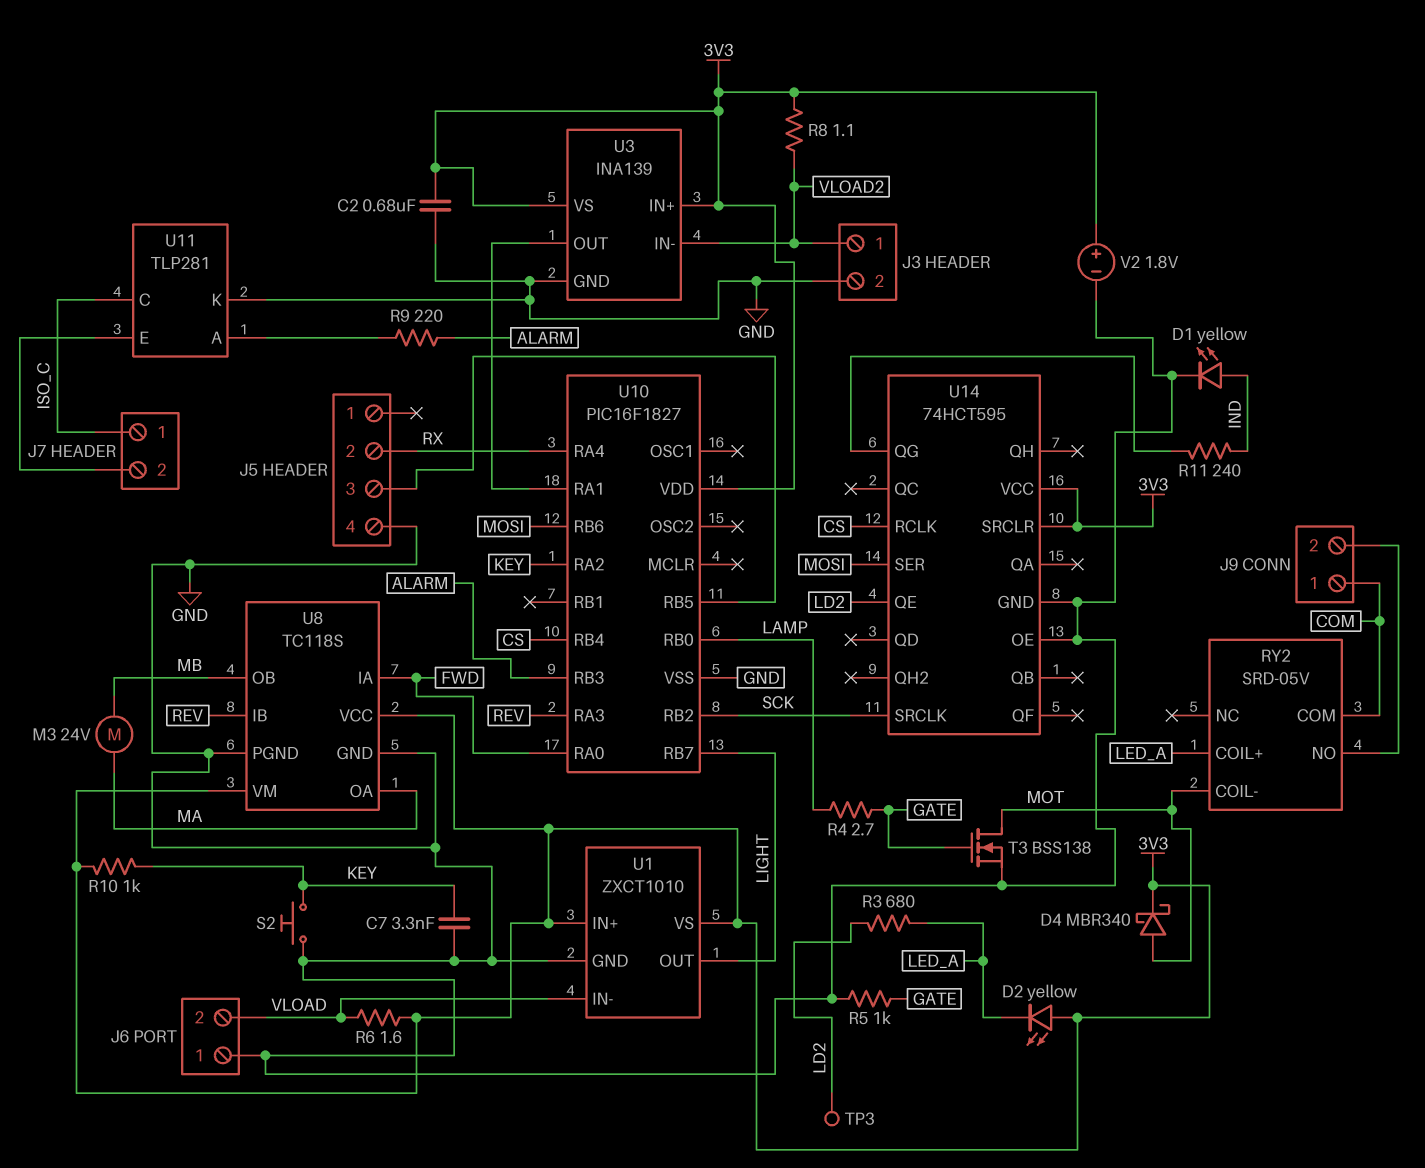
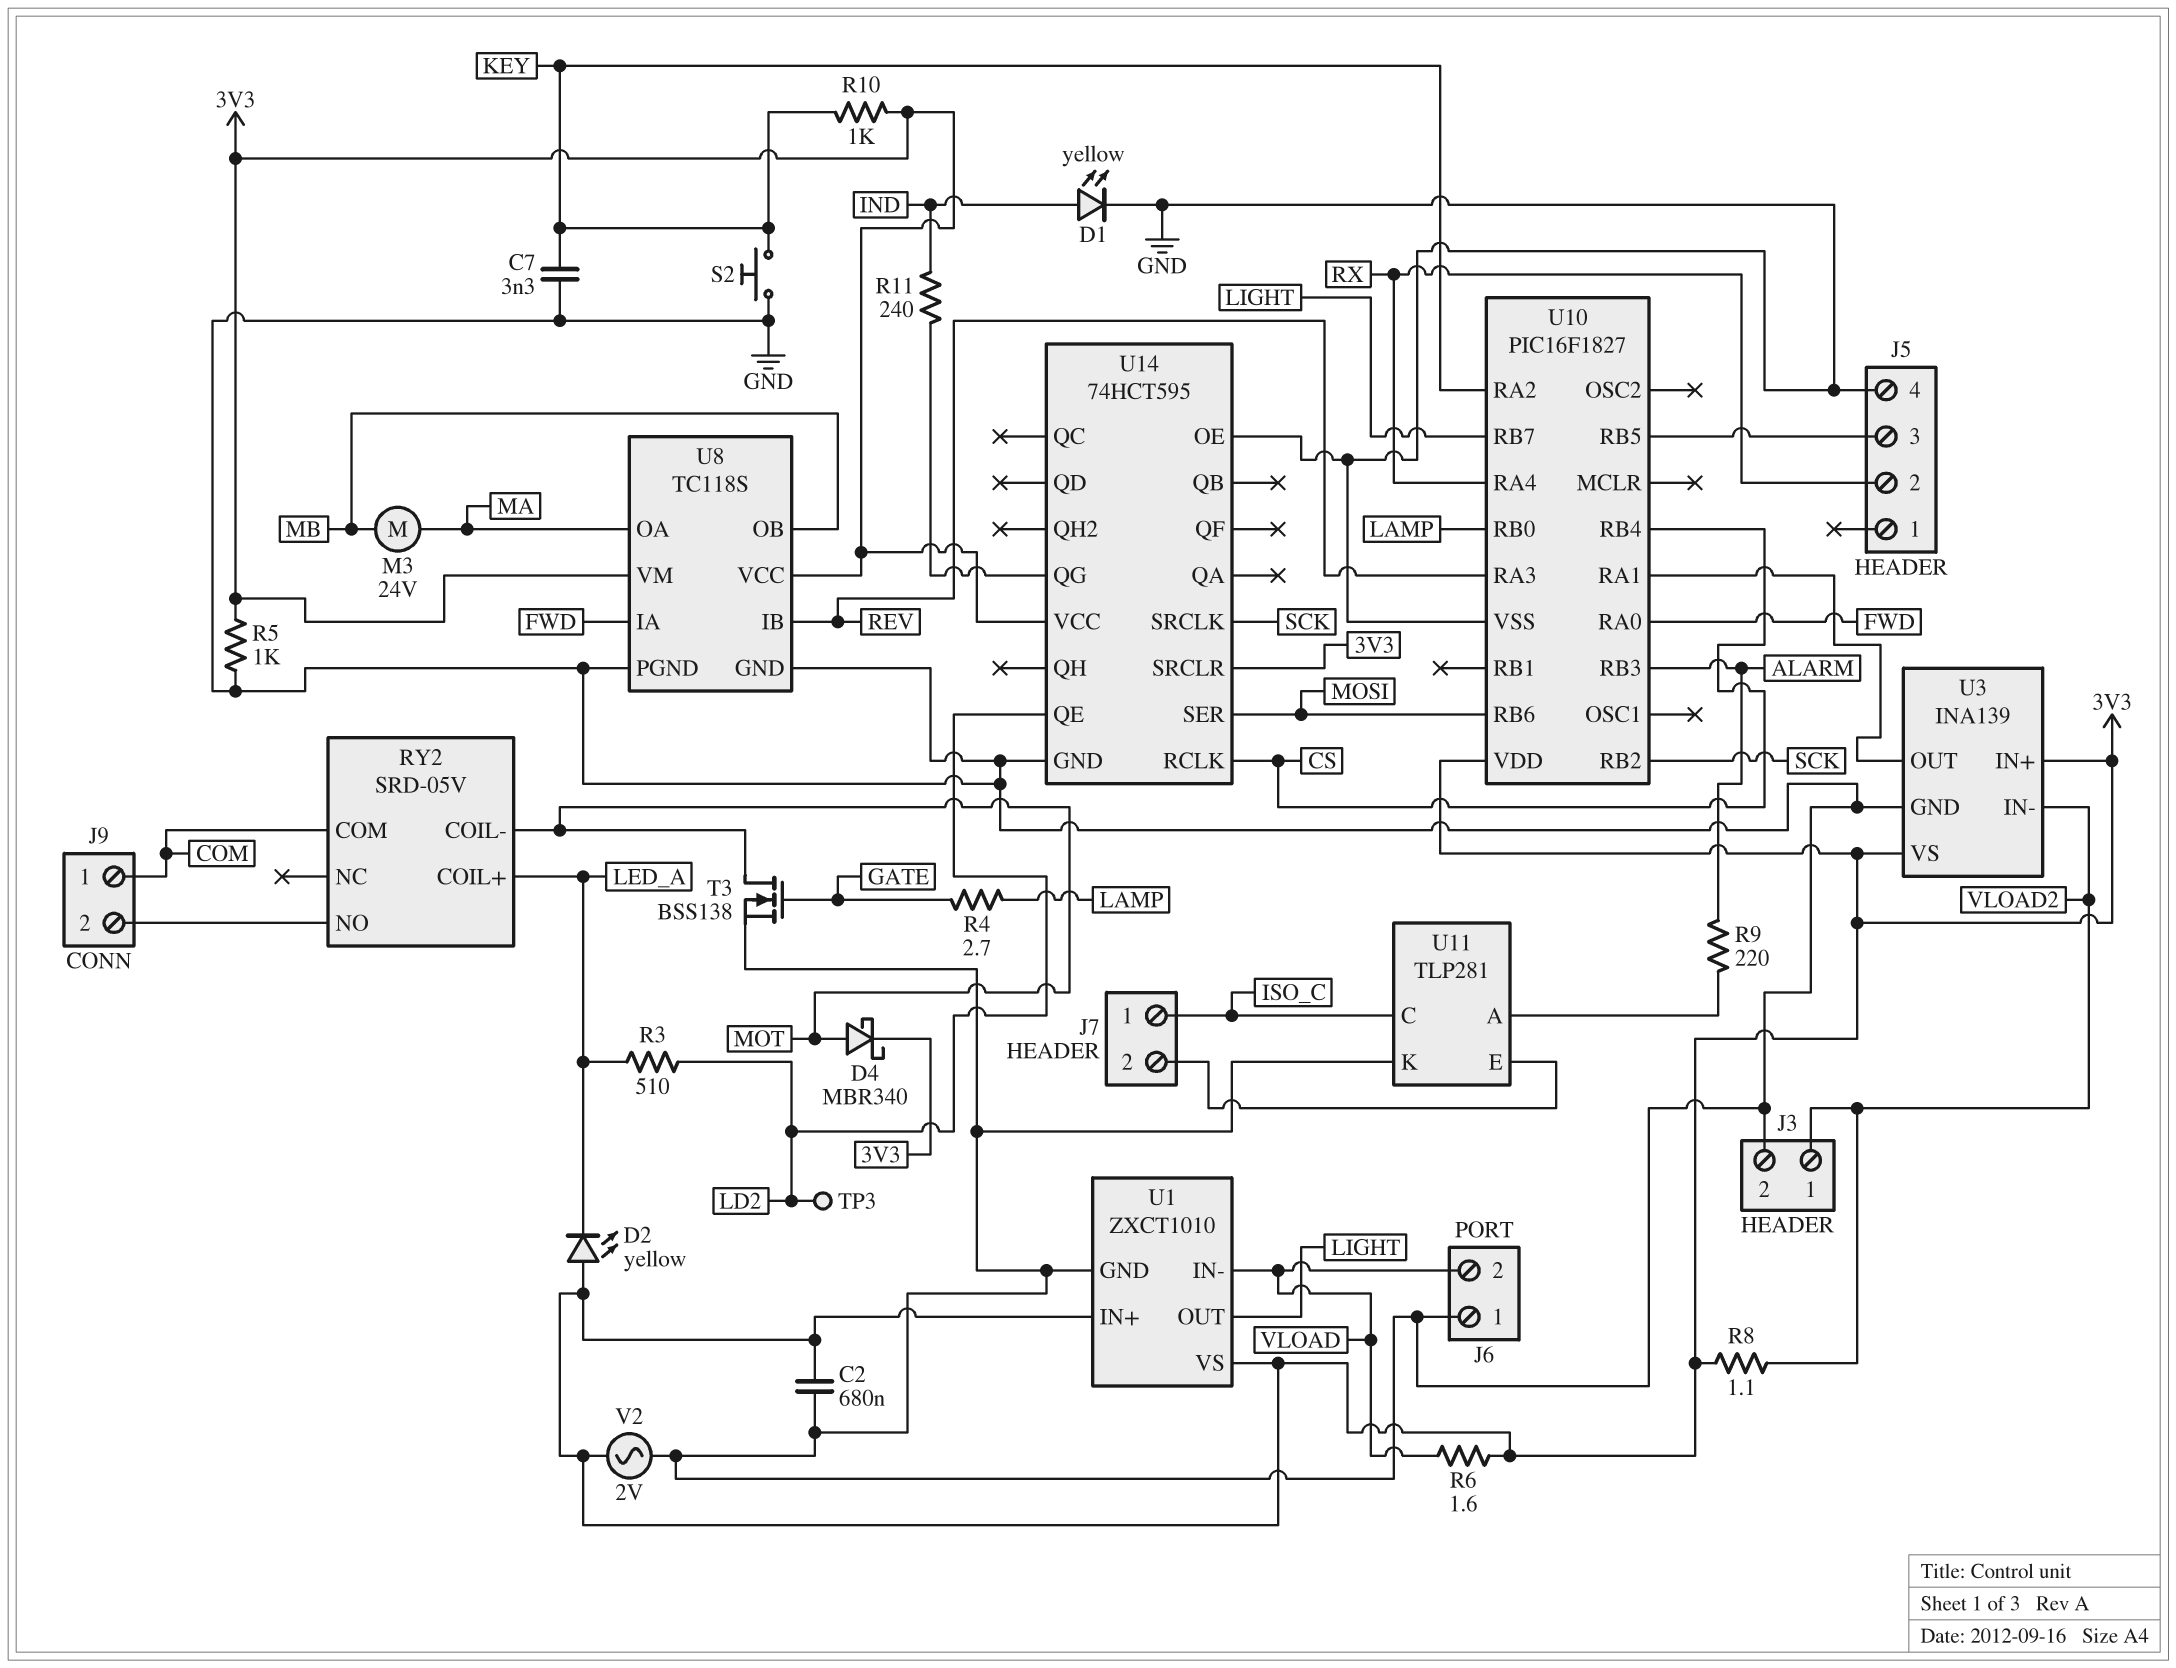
R3: 680 (LD2, LED_A) -> 510 (LD2, LED_A)
R5: 1k (GATE, GND) -> 1k (3V3, GND)
V2: 1.8V (plus 3V3, minus GND) -> AC 2V (3V3, GND)

